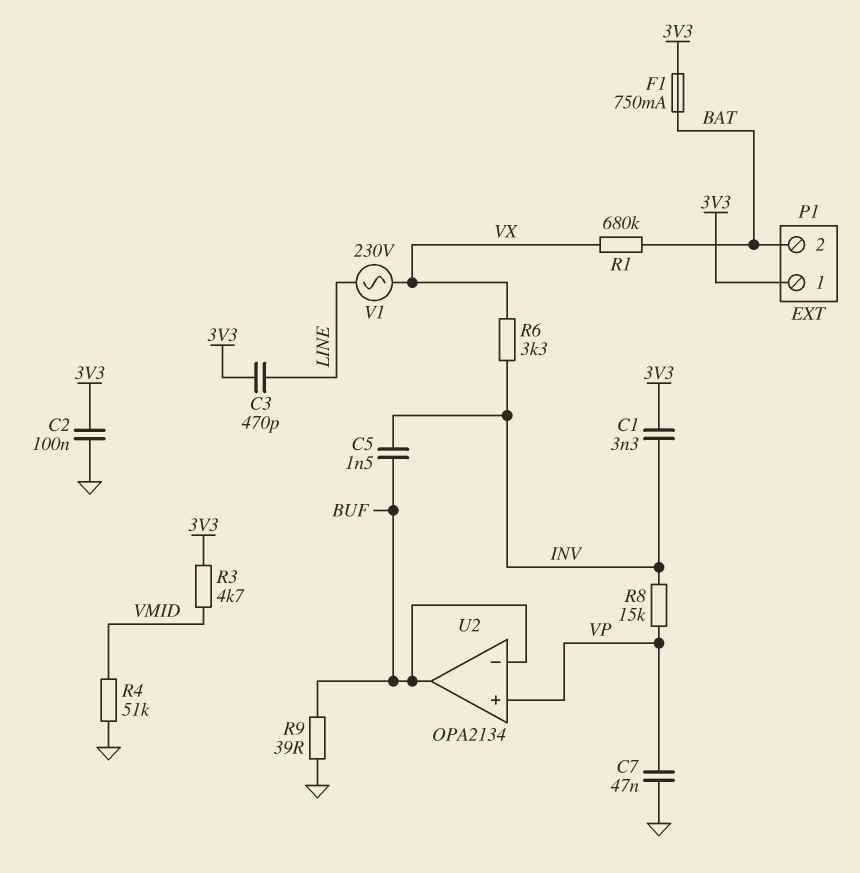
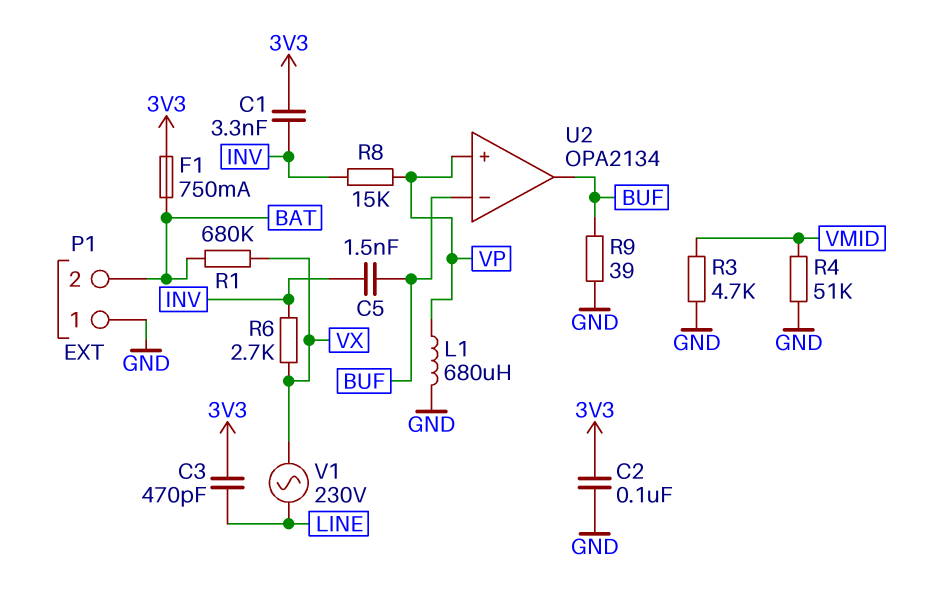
C7: 47nF (GND, VP) -> none
L1: none -> 680uH (GND, VP)
P1 pin 1: 3V3 -> GND
R3: 4.7k (3V3, VMID) -> 4.7k (GND, VMID)
R6: 3.3k (INV, VX) -> 2.7k (INV, VX)

